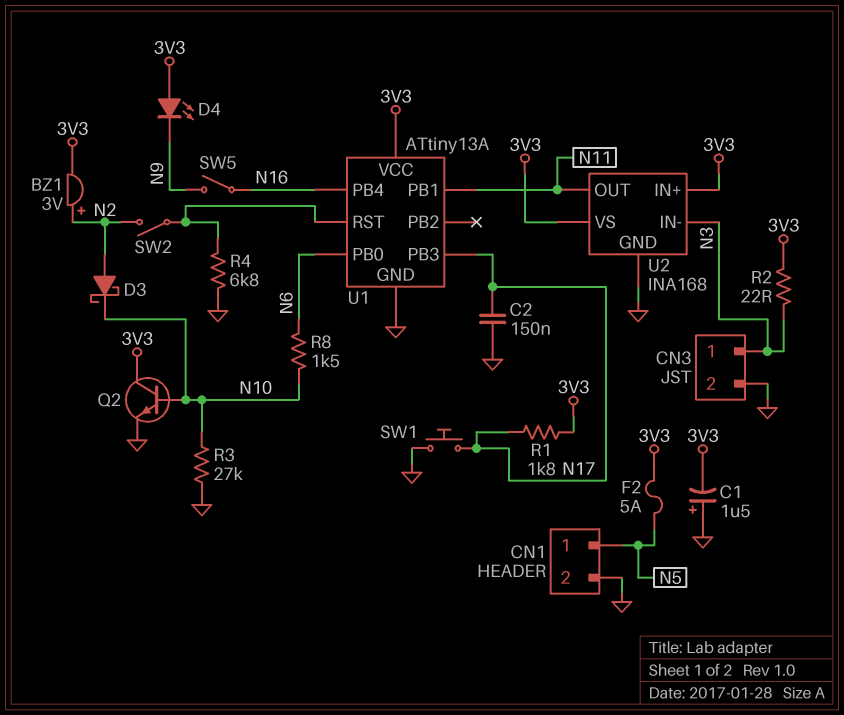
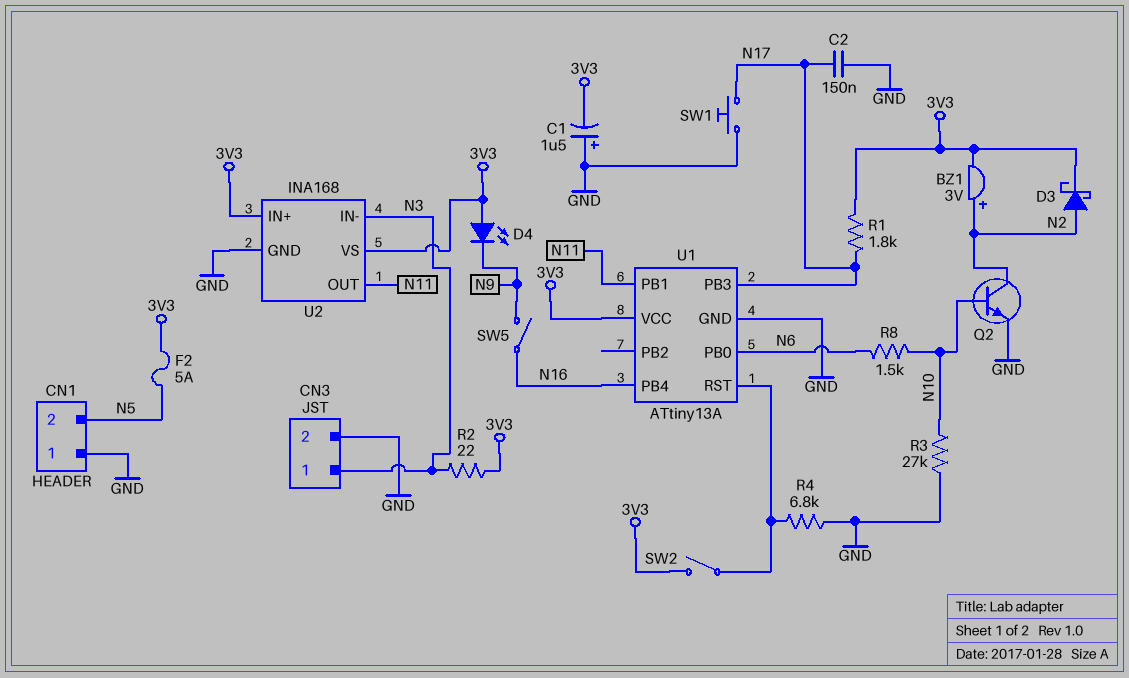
CN1 pin 1: N5 -> GND
CN1 pin 2: GND -> N5
D3: schottky (A N2, K N10) -> schottky (A N2, K 3V3)
Q2: NPN (B N10, C 3V3, E GND) -> NPN (B N10, C N2, E GND)
SW2: switch (N2, U1/RST) -> switch (3V3, U1/RST)

